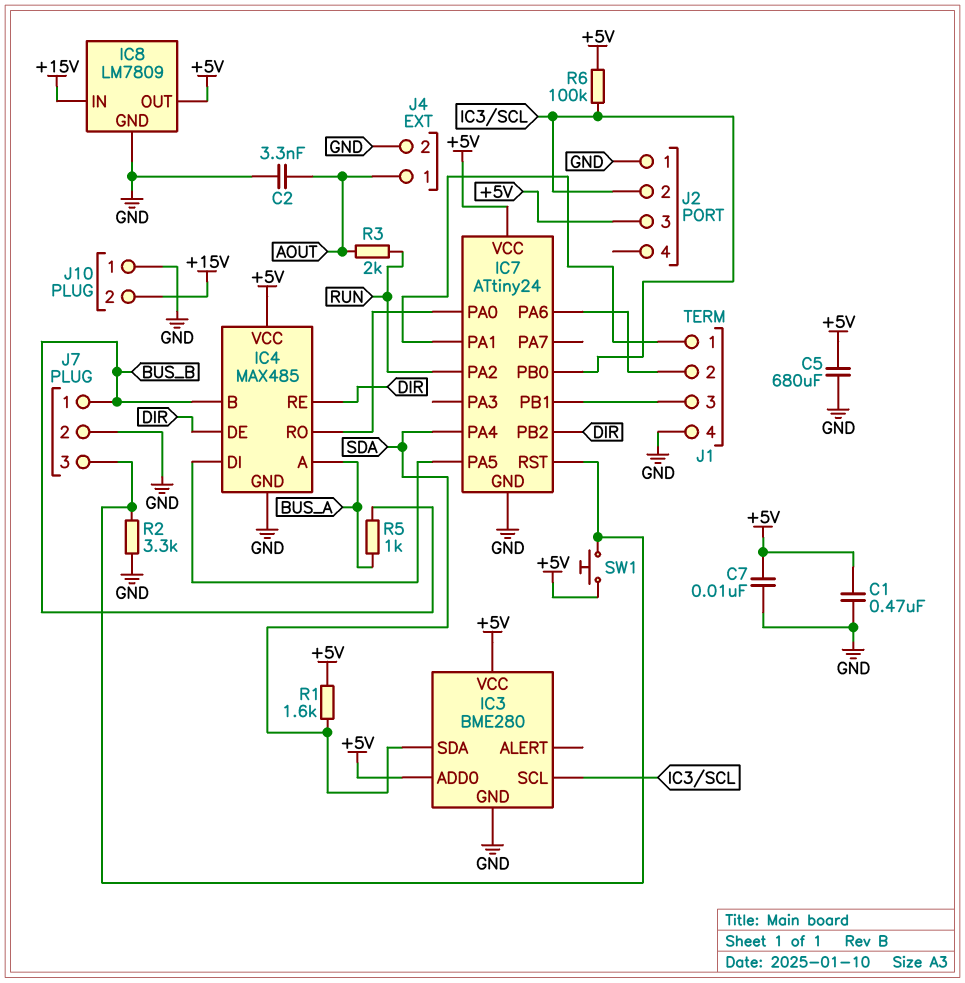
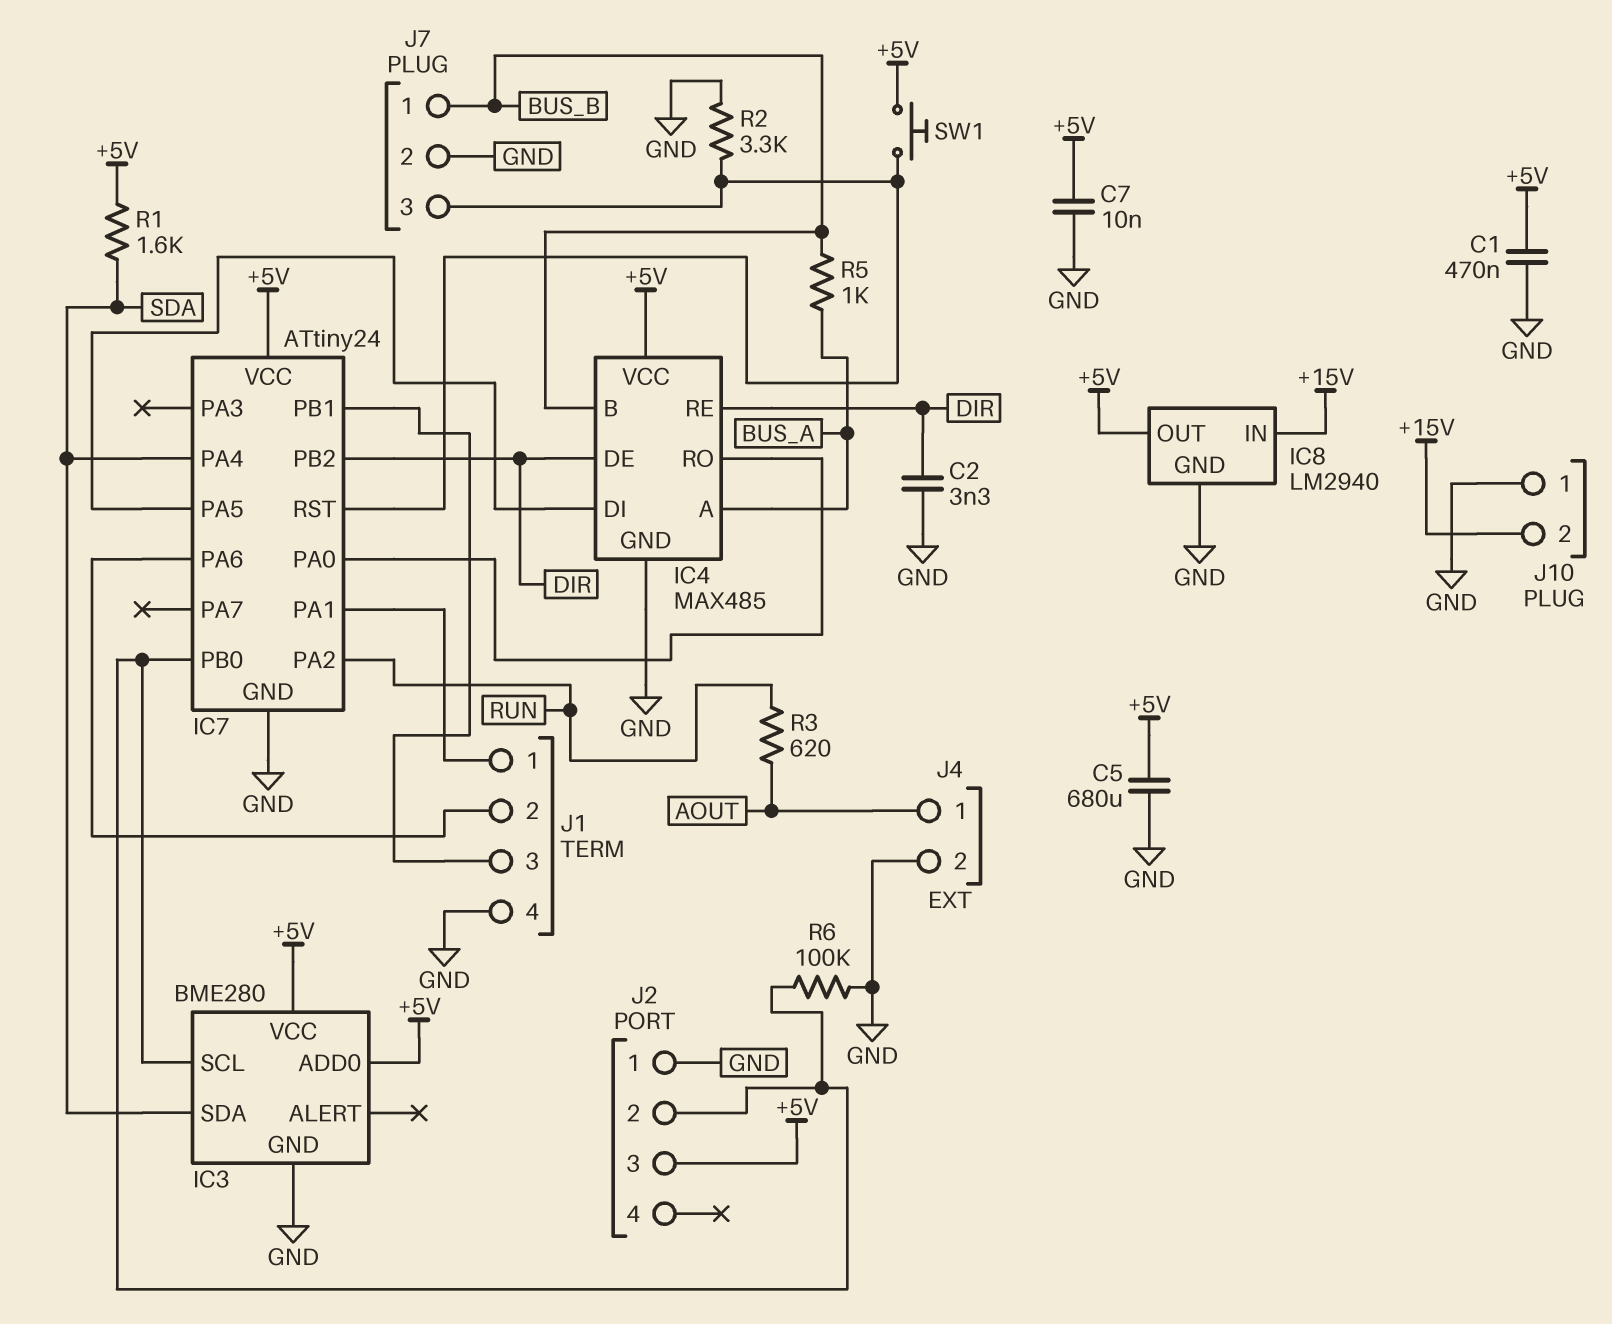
C2: 3.3nF (AOUT, GND) -> 3.3nF (DIR, GND)
IC8: LM7809 -> LM2940
R3: 2k (AOUT, RUN) -> 620 (AOUT, RUN)
R6: 100k (+5V, IC3/SCL) -> 100k (GND, IC3/SCL)

